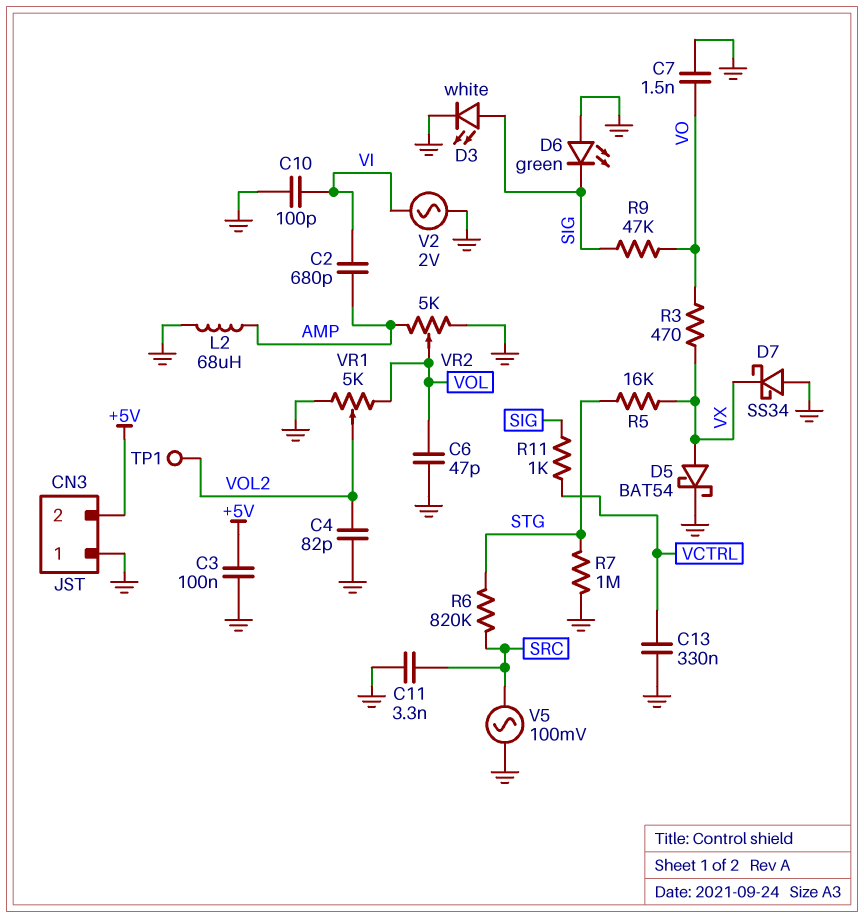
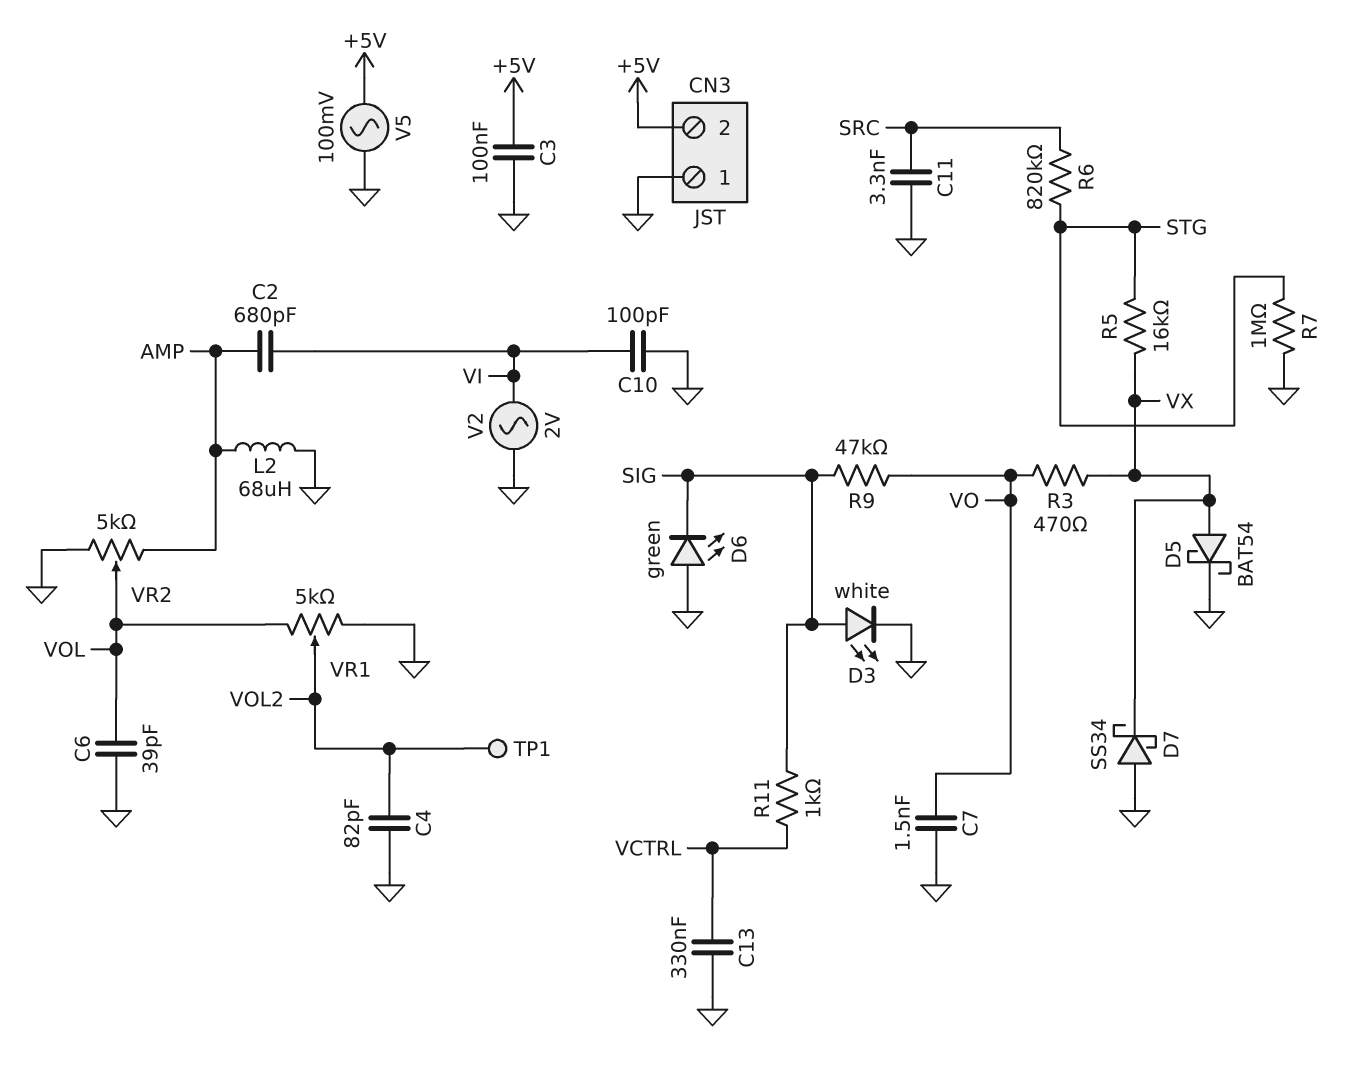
C6: 47pF (GND, VOL) -> 39pF (GND, VOL)
V5: AC 100mV (GND, SRC) -> AC 100mV (+5V, GND)

